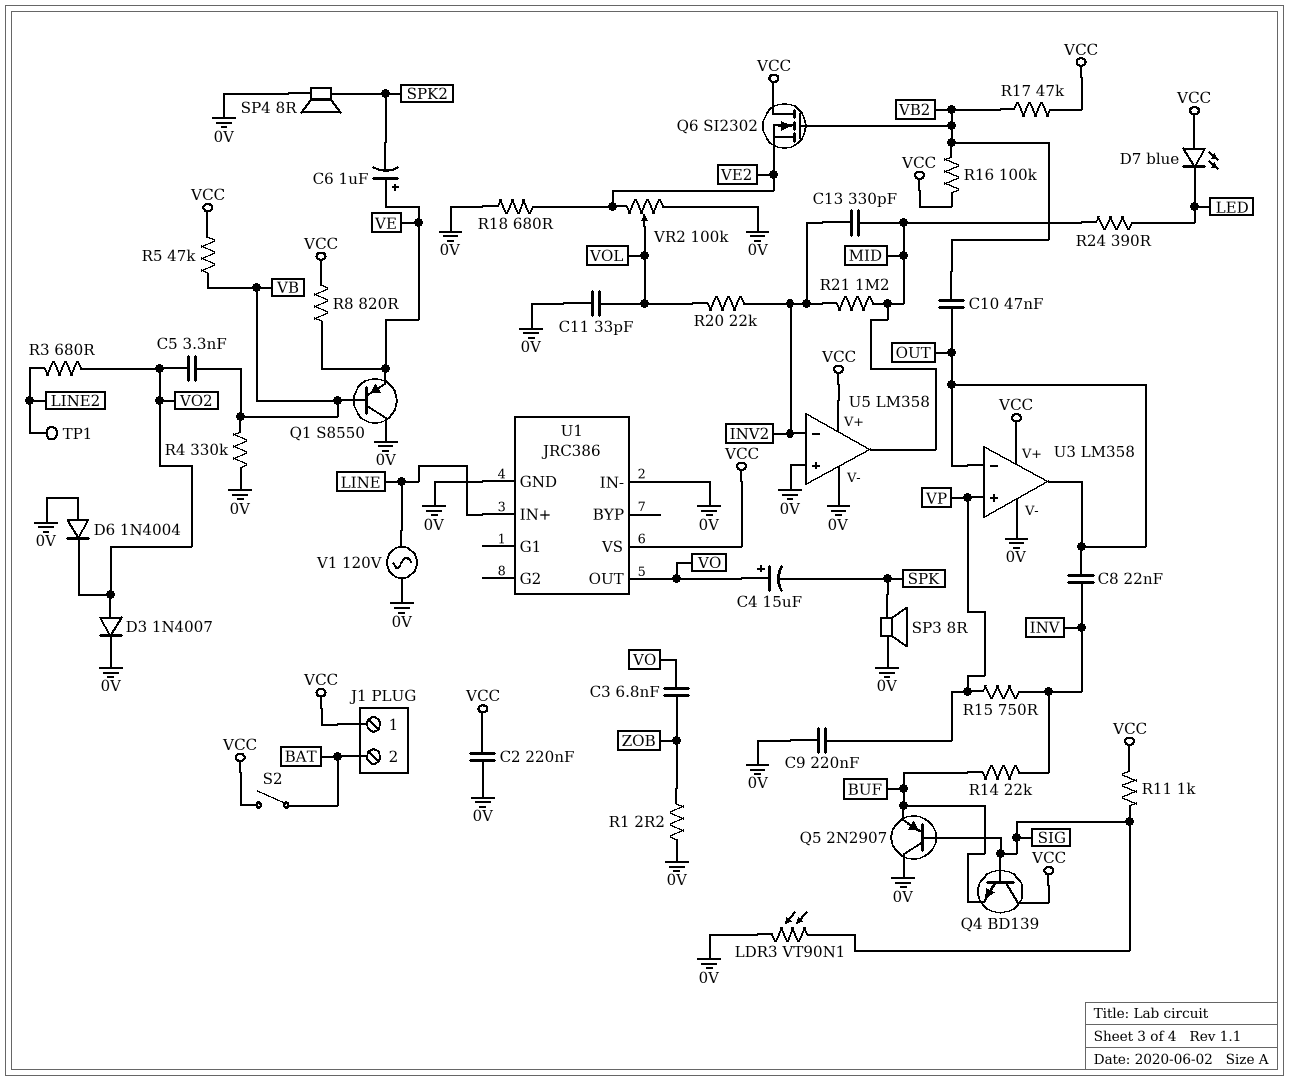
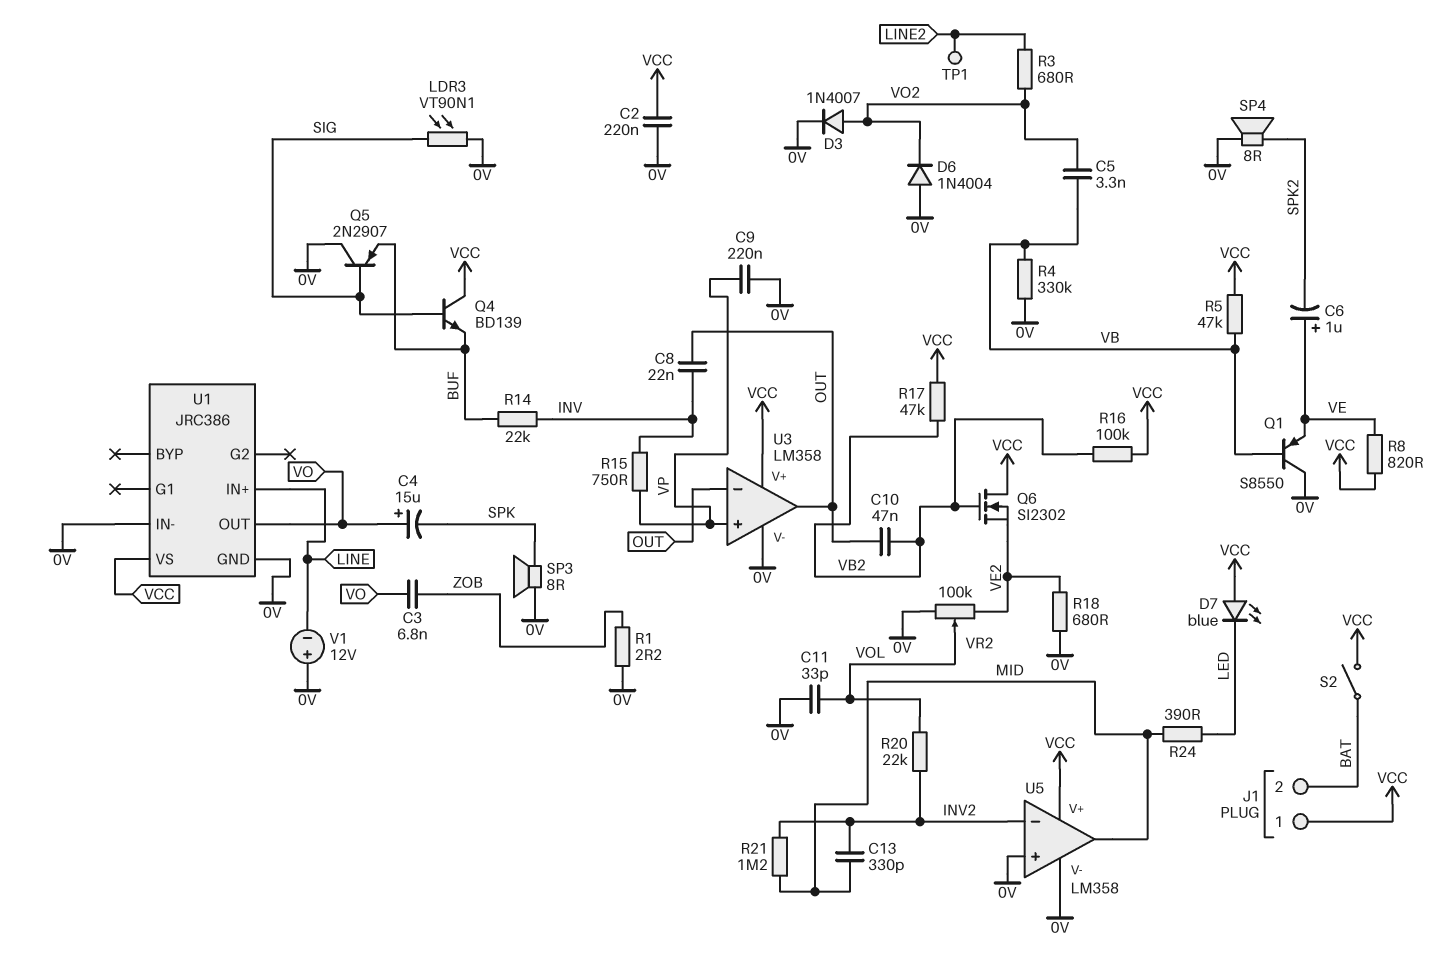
R11: 1k (SIG, VCC) -> none
V1: AC 120V (0V, LINE) -> 12V (plus 0V, minus LINE)

